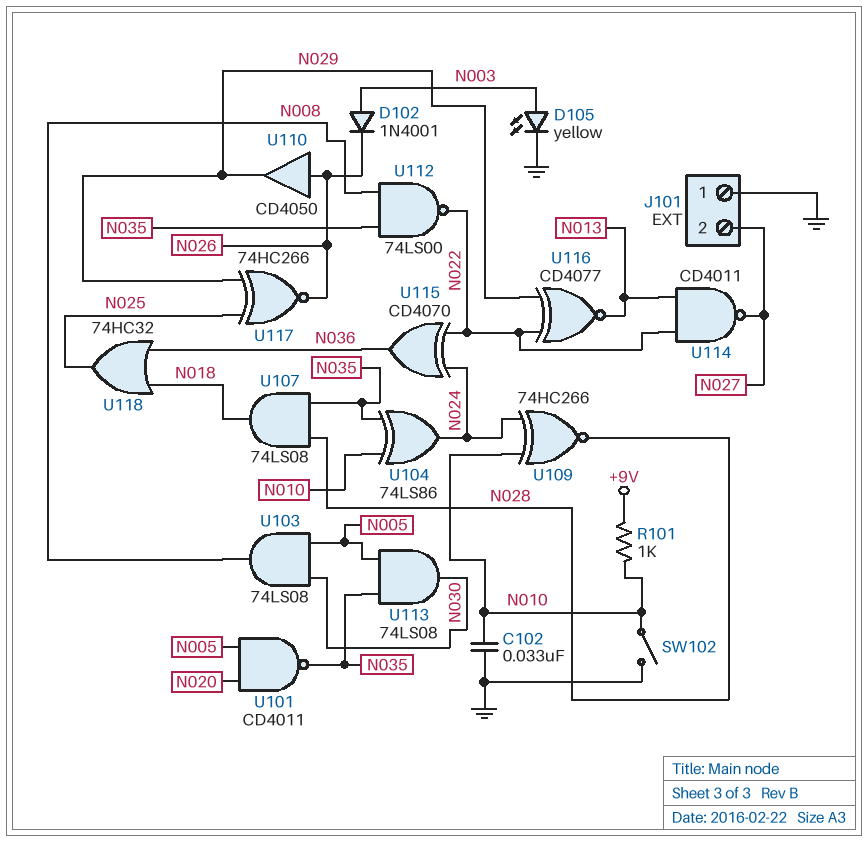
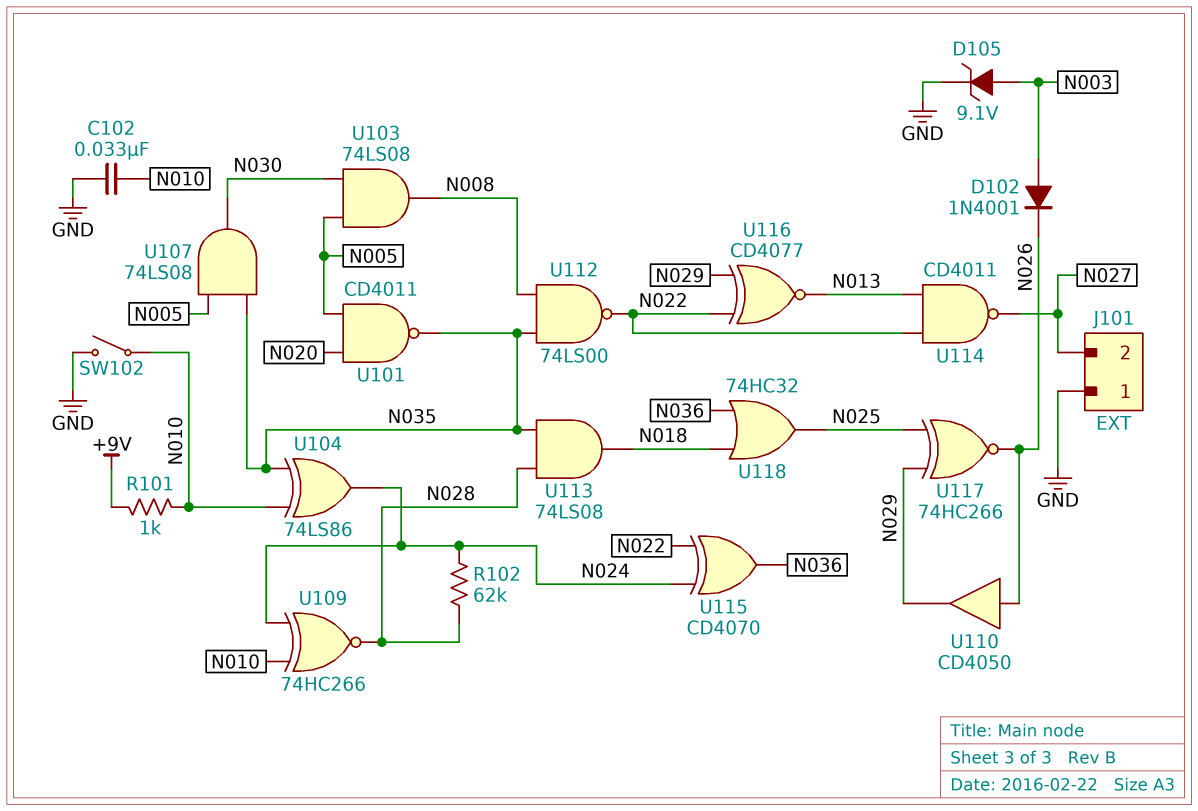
D105: LED yellow (A N003, K GND) -> zener 9.1V (A N003, K GND)
R102: none -> 62k (N024, N028)
U107: AND 74LS08 (in N028, in N035, out N018) -> AND 74LS08 (in N005, in N035, out N030)
U113: AND 74LS08 (in N005, in N035, out N030) -> AND 74LS08 (in N028, in N035, out N018)

